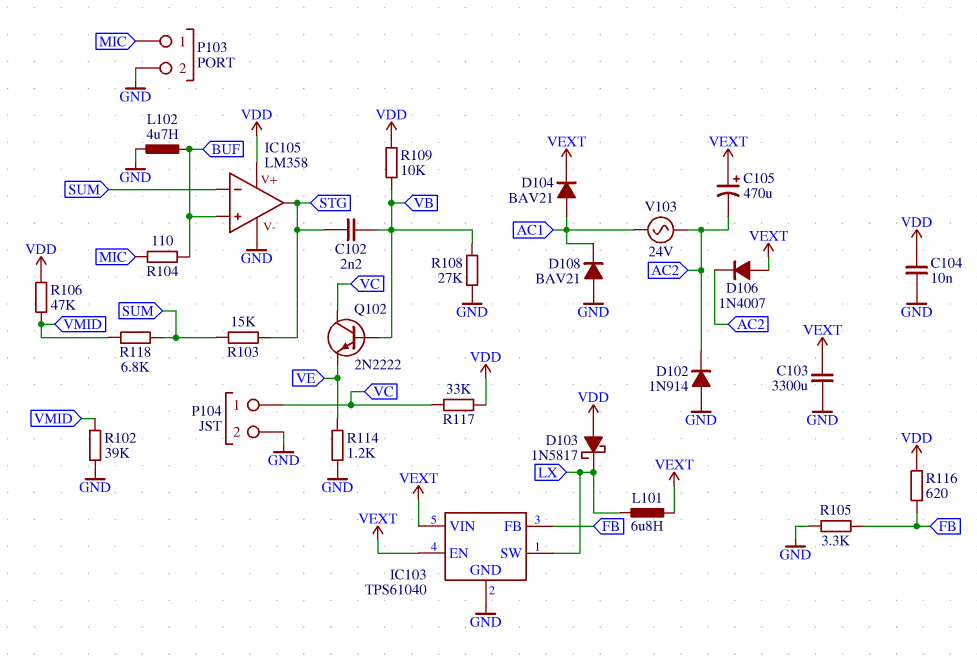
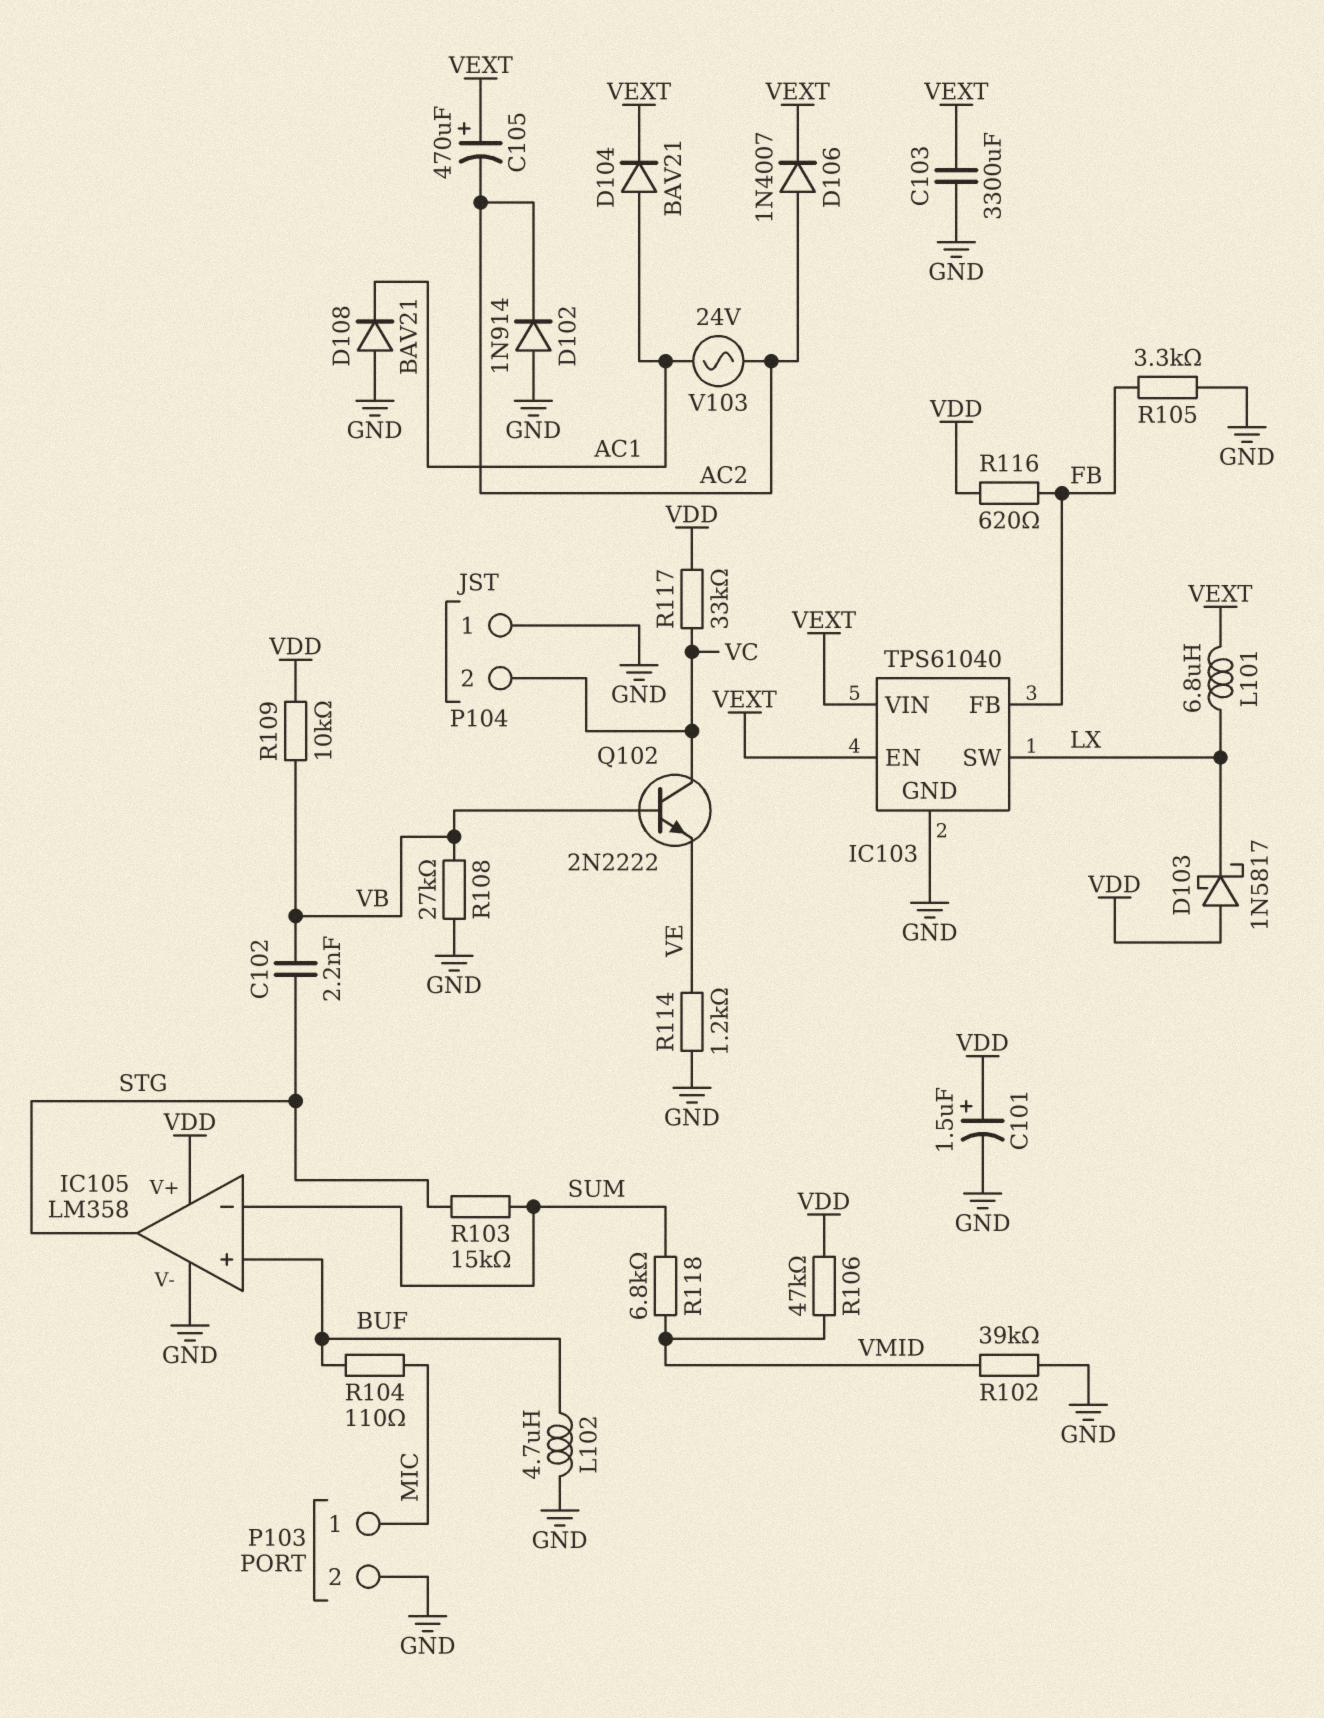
C101: none -> 1.5uF (plus VDD, minus GND)
C104: 10nF (GND, VDD) -> none
D106: diode 1N4007 (A VEXT, K AC2) -> diode 1N4007 (A AC2, K VEXT)
P104 pin 1: VC -> GND
P104 pin 2: GND -> VC

